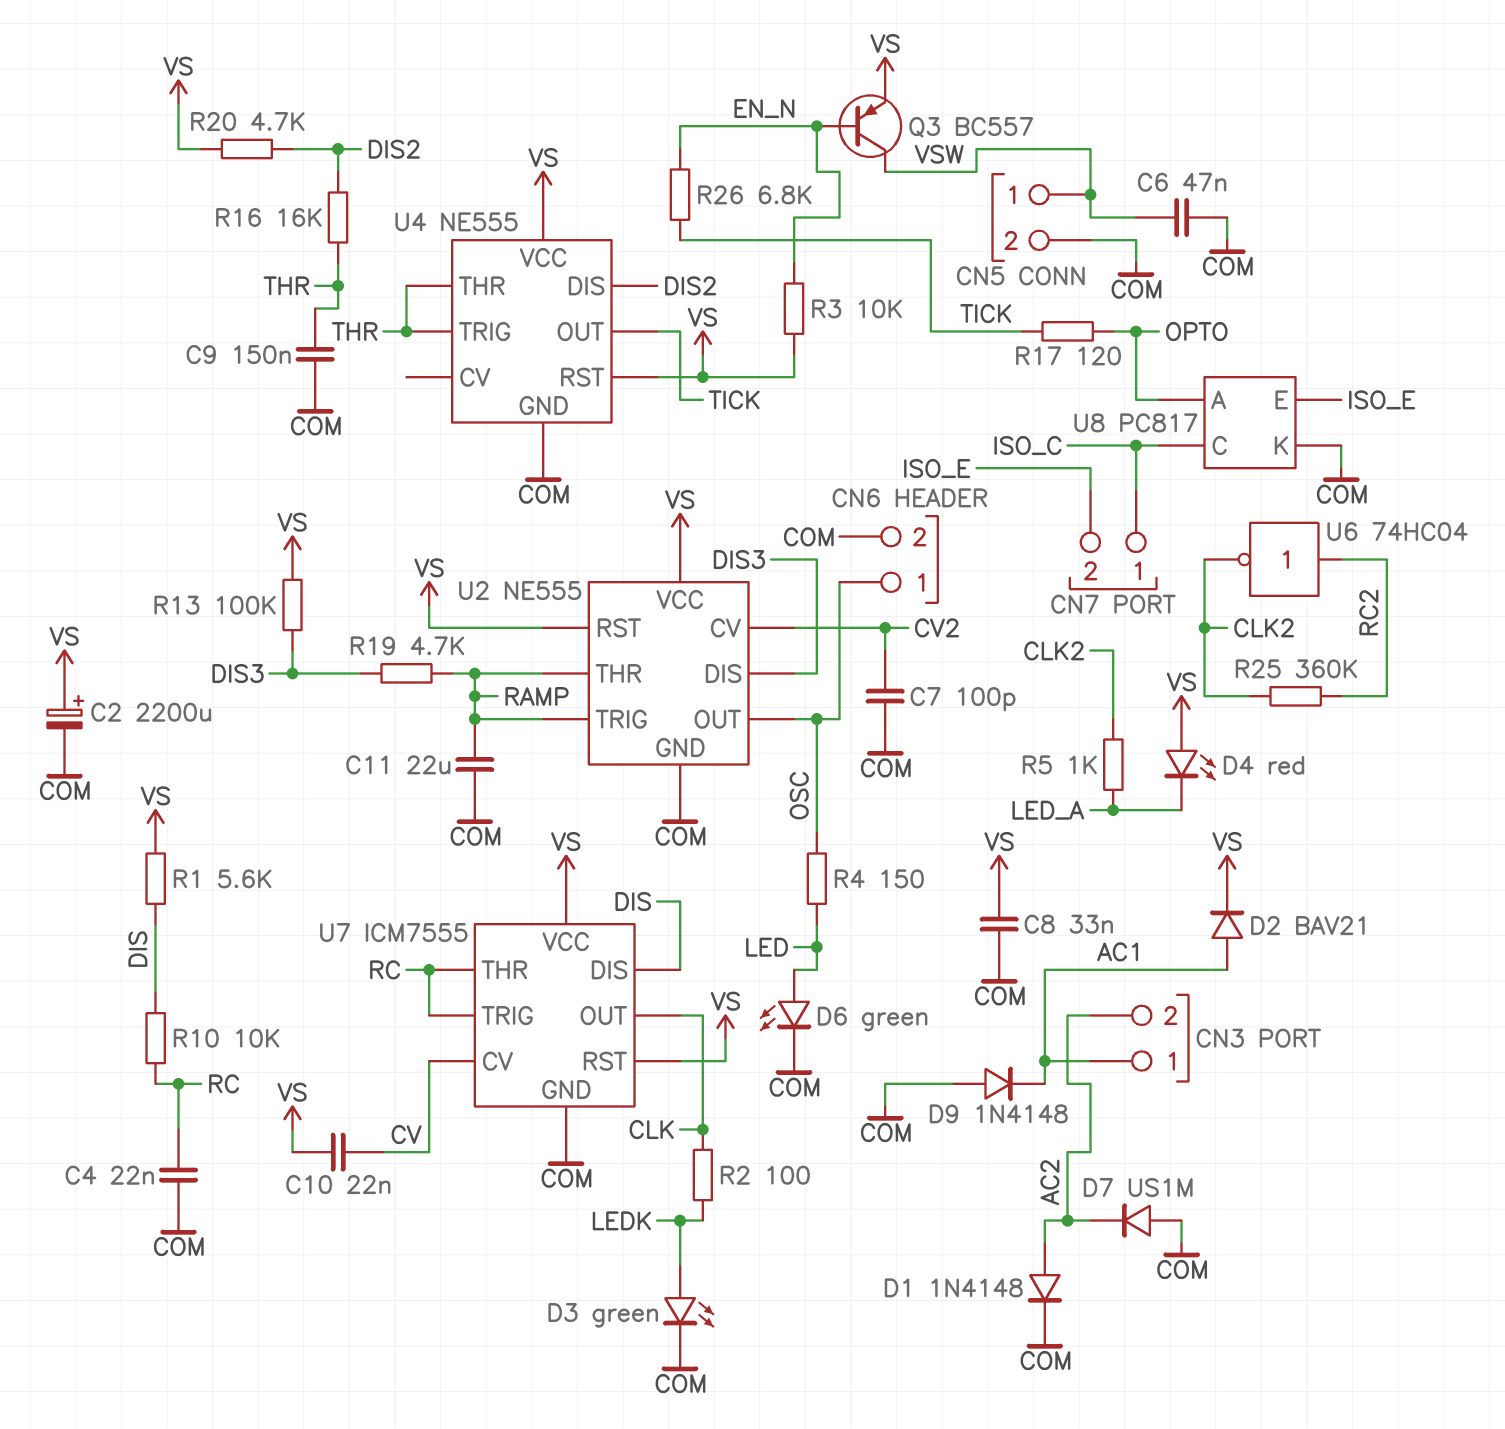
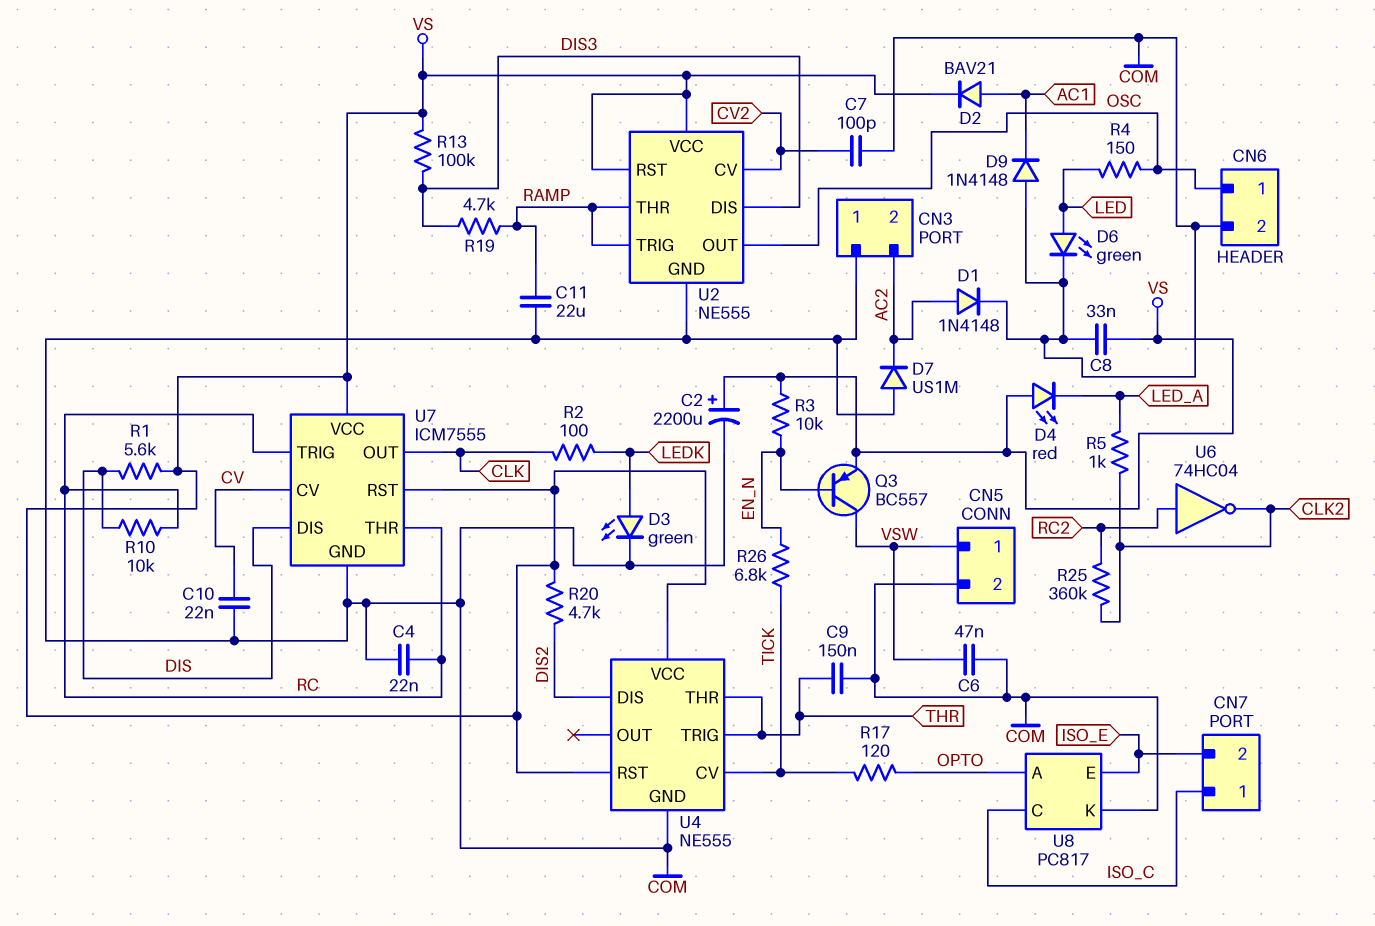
C10: 22nF (CV, VS) -> 22nF (COM, CV)
CN3 pin 1: AC1 -> COM
R16: 16k (DIS2, THR) -> none
U4 pin CV: none -> TICK
U4 pin OUT: TICK -> none

